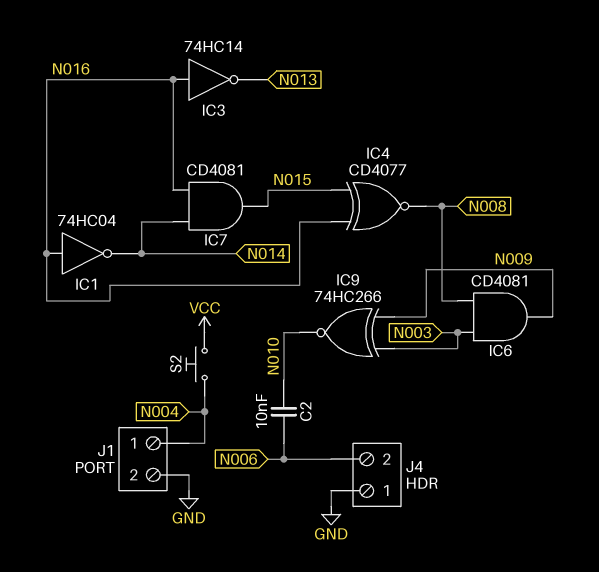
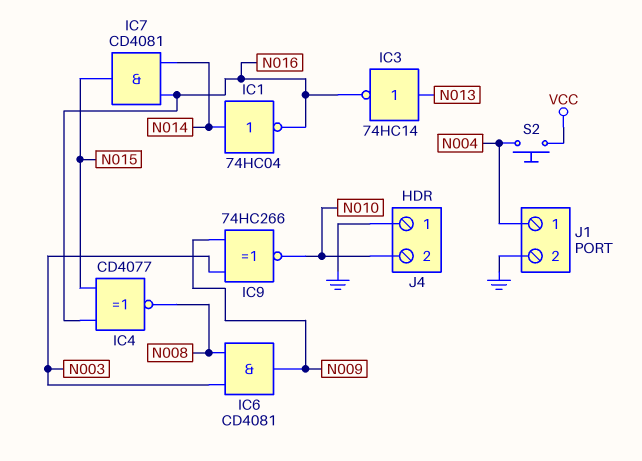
C2: 10nF (N006, N010) -> none
IC1: NOT 74HC04 (in N016, out N014) -> NOT 74HC04 (in N014, out N016)
IC3: NOT 74HC14 (in N016, out N013) -> NOT 74HC14 (in N013, out N016)
J4 pin 2: N006 -> N010

